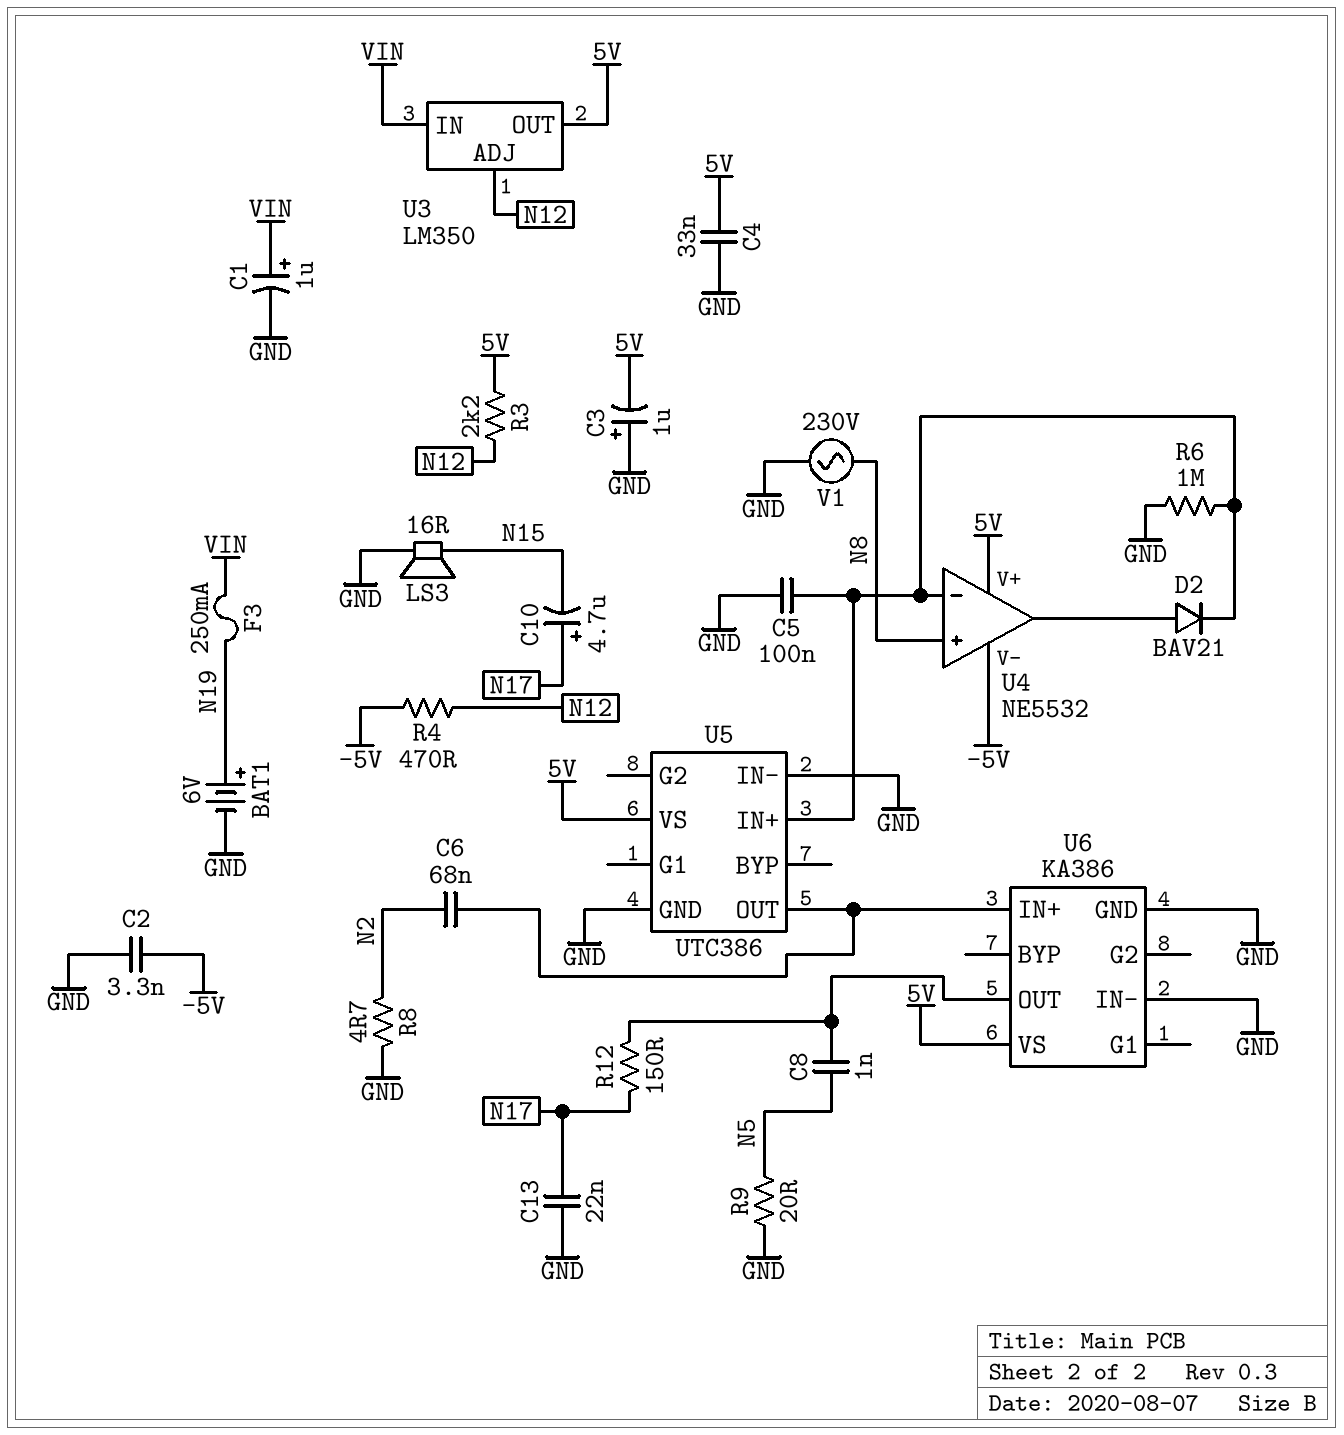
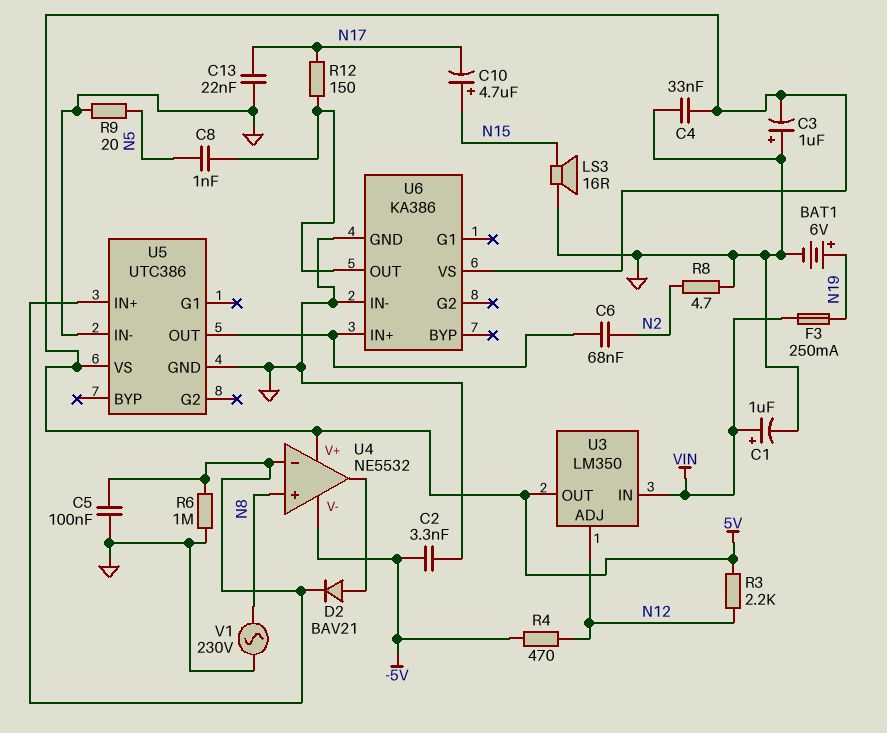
C10: 4.7uF (plus N17, minus N15) -> 4.7uF (plus N15, minus N17)

